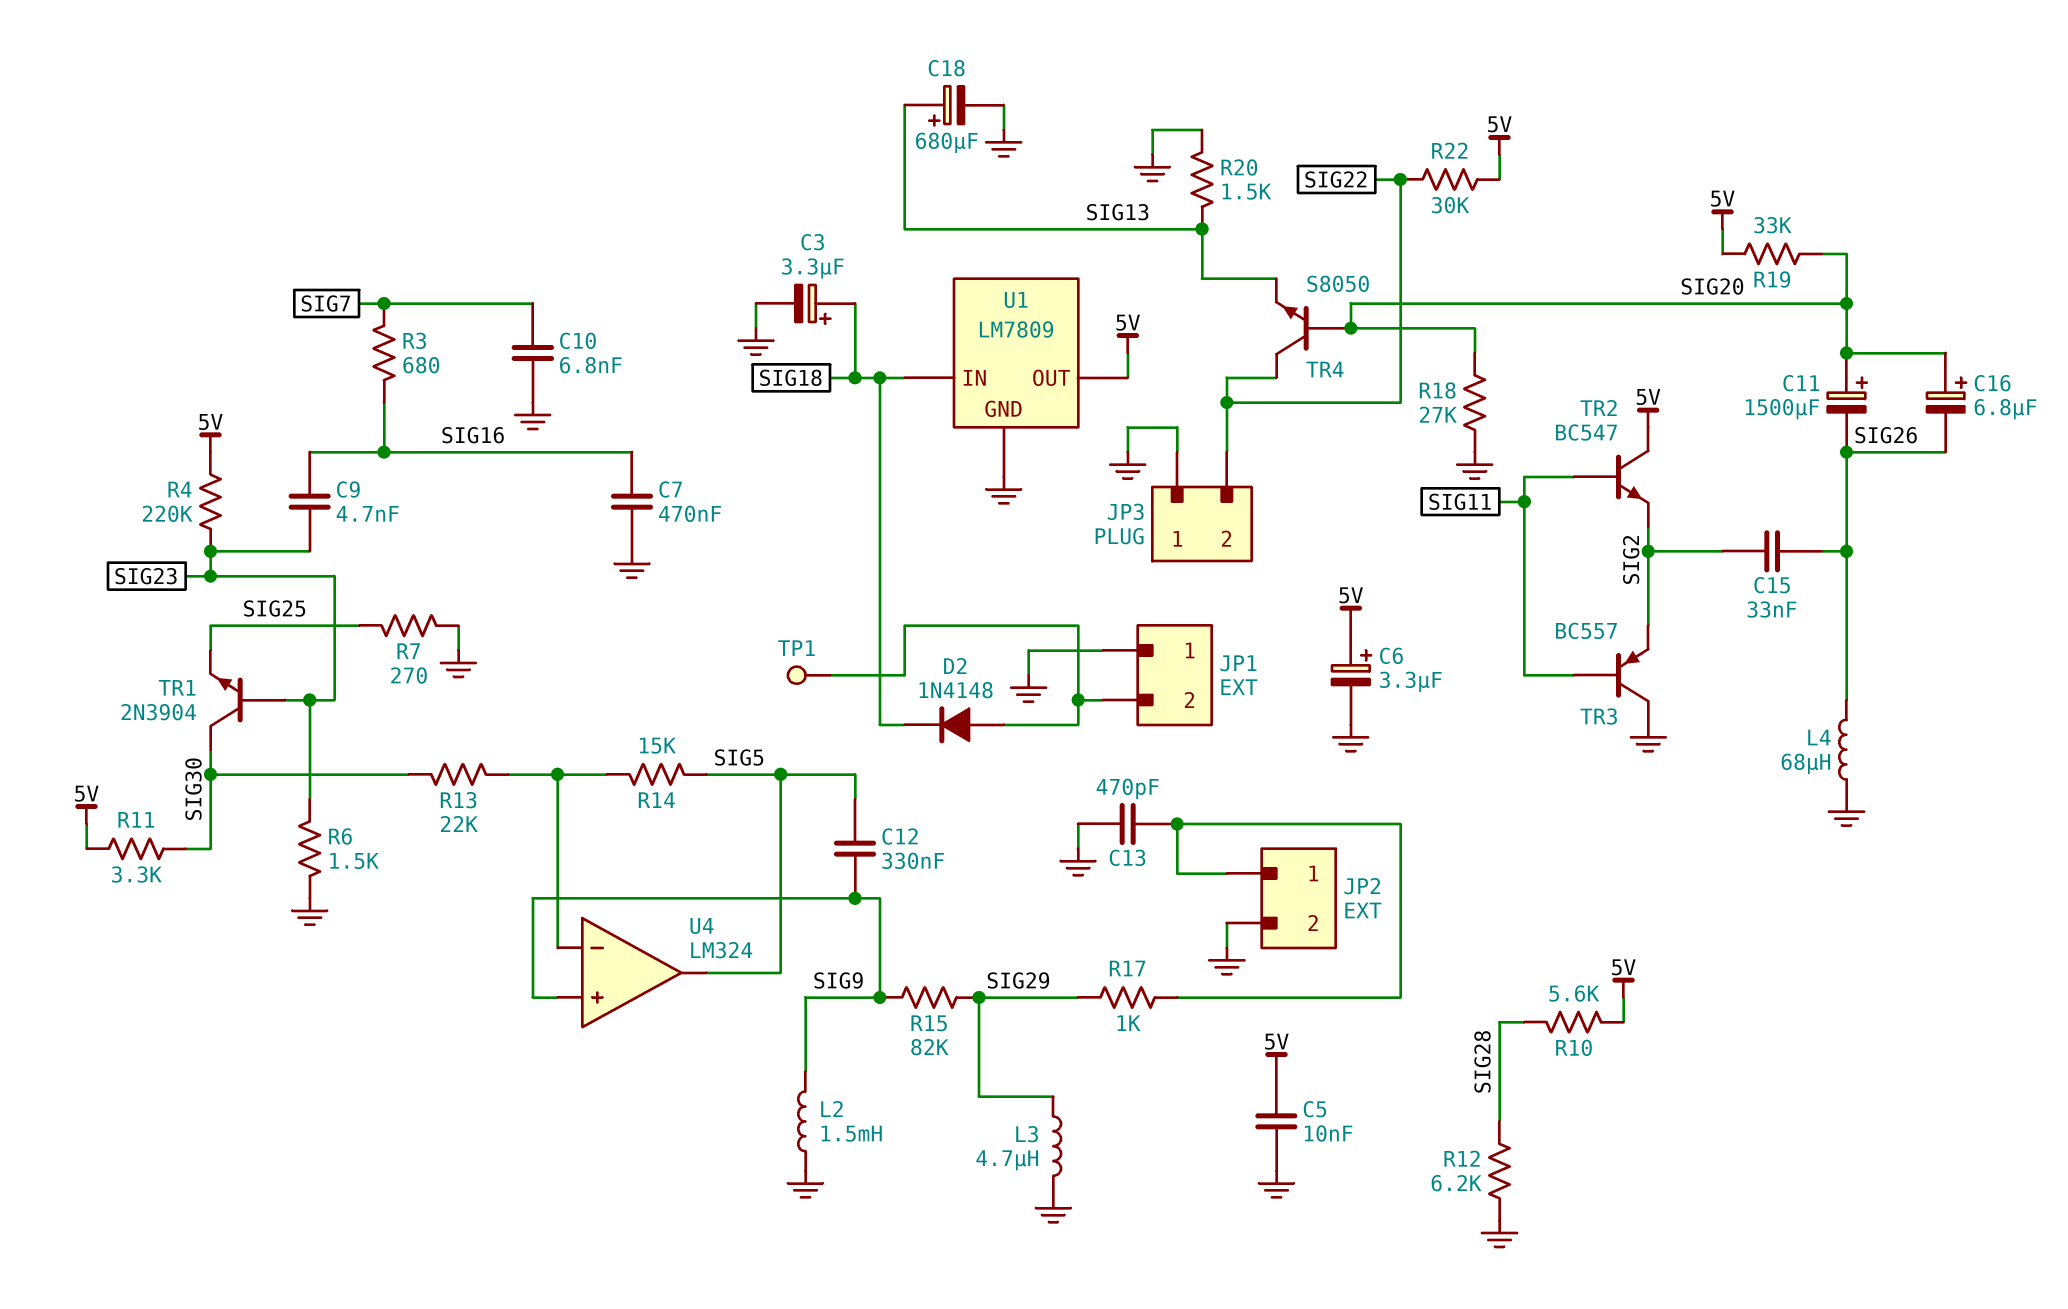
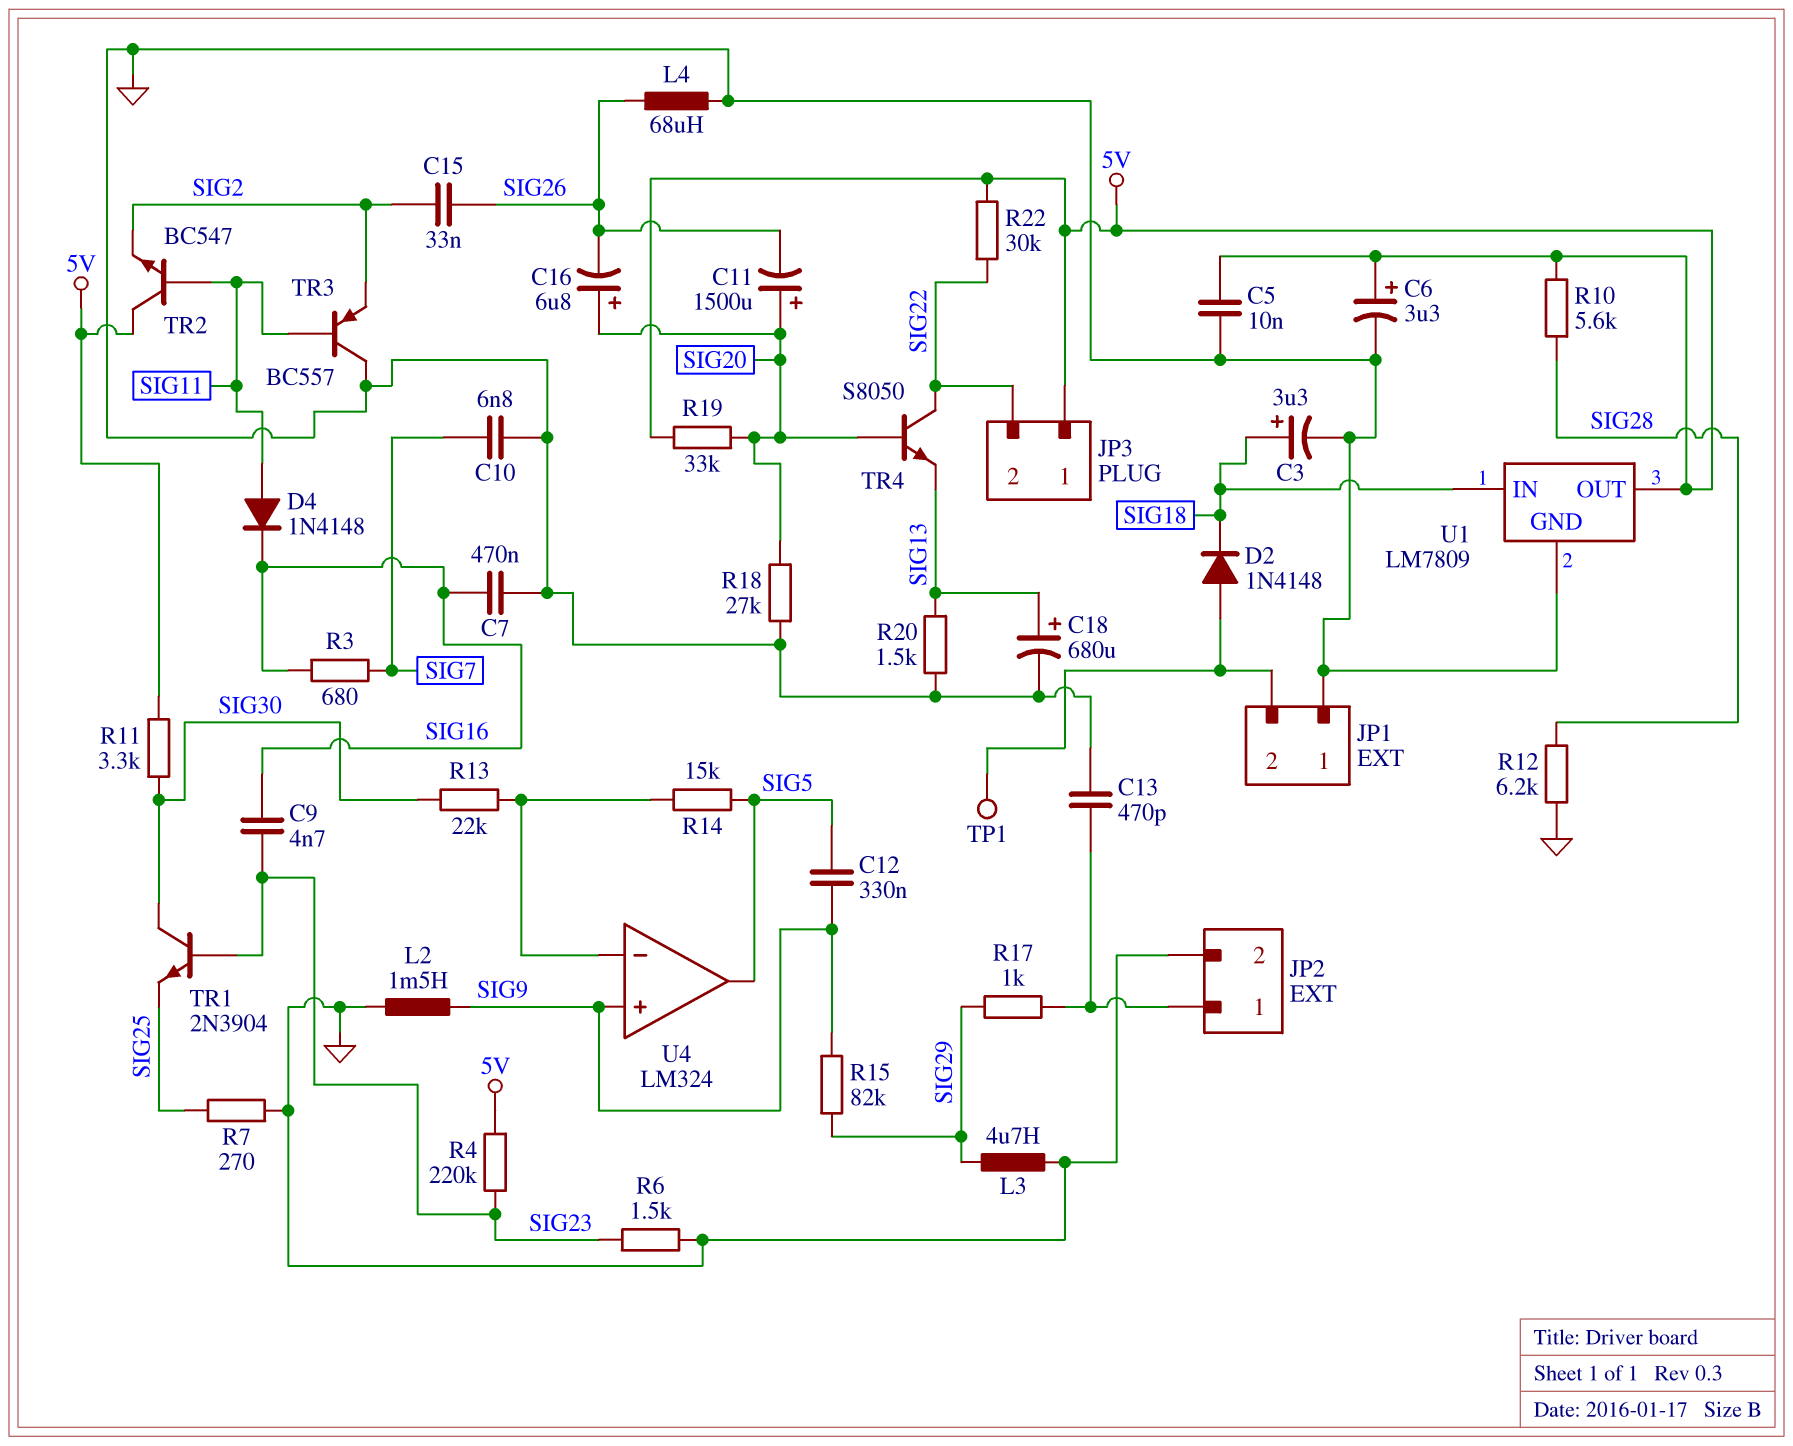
D4: none -> diode 1N4148 (A SIG11, K SIG16)
JP3 pin 1: GND -> 5V

